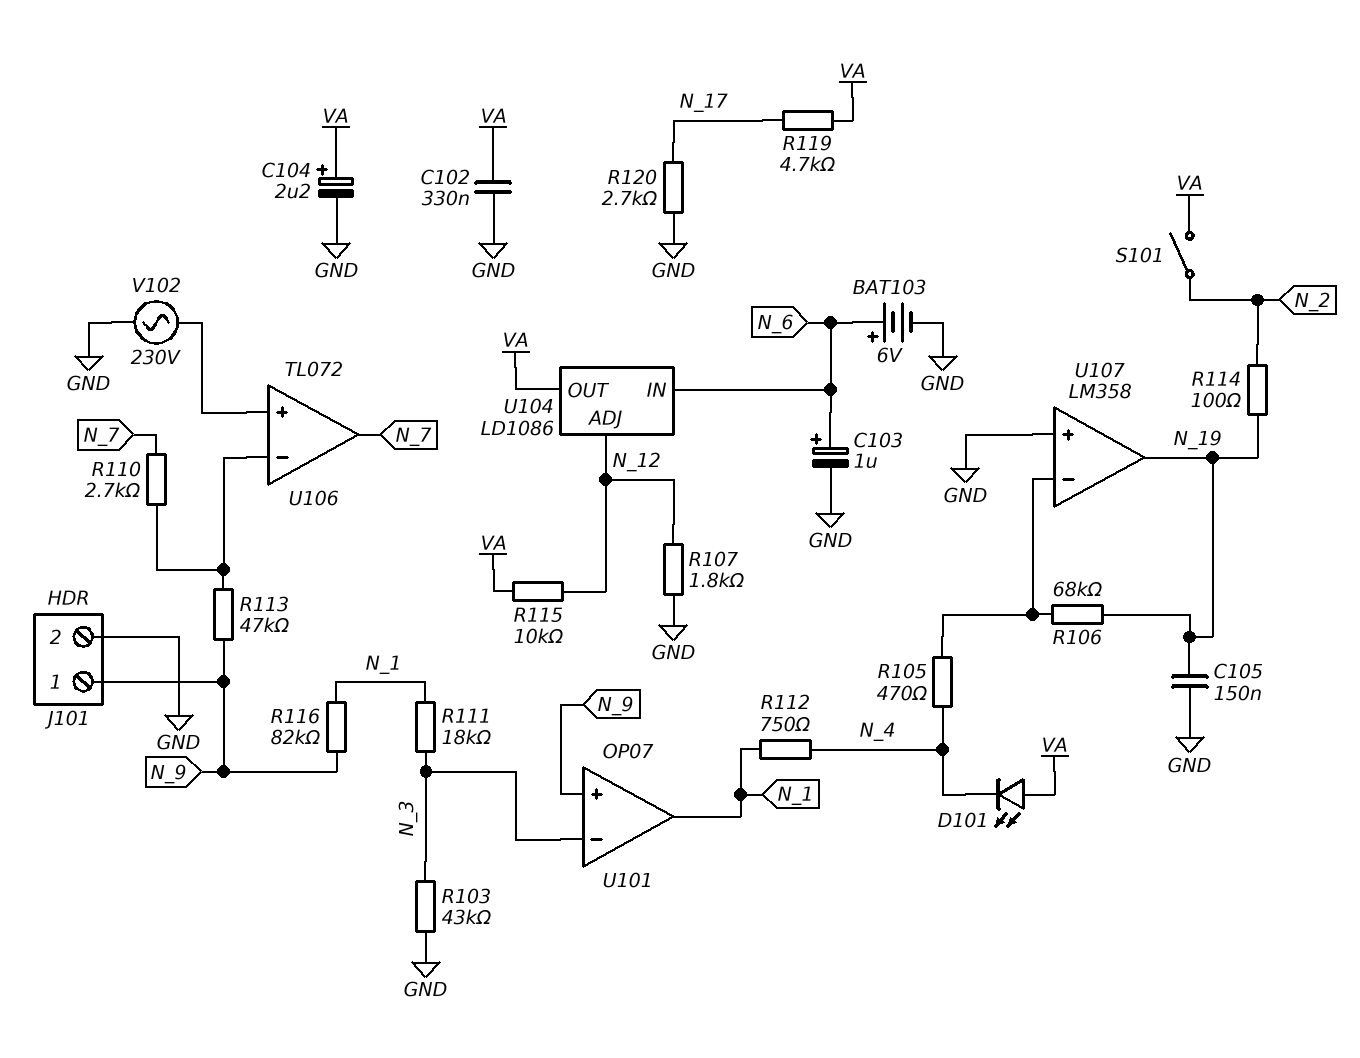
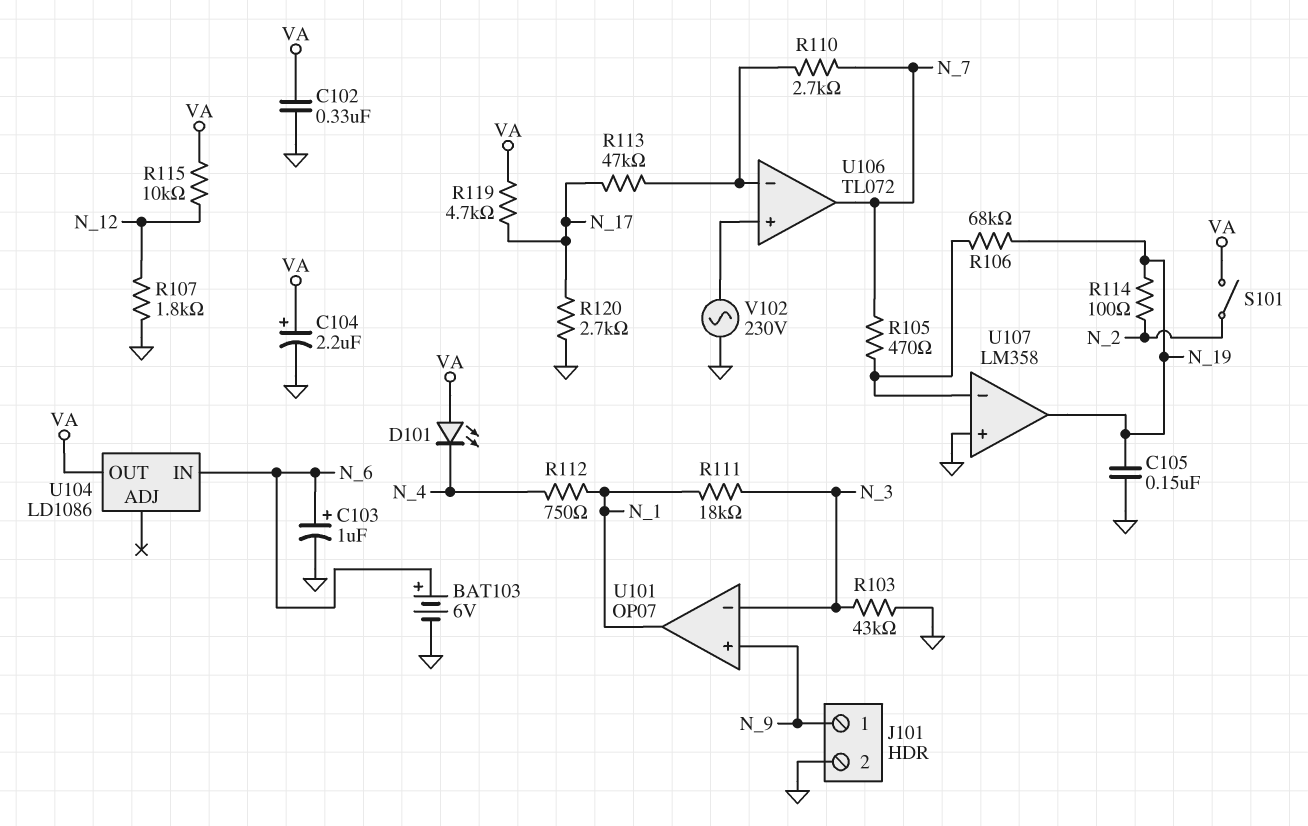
R105: 470 (N_4, U107/in-) -> 470 (N_7, U107/in-)
R113: 47k (N_9, U106/in-) -> 47k (N_17, U106/in-)
R116: 82k (N_1, N_9) -> none
U104 pin ADJ: N_12 -> none

